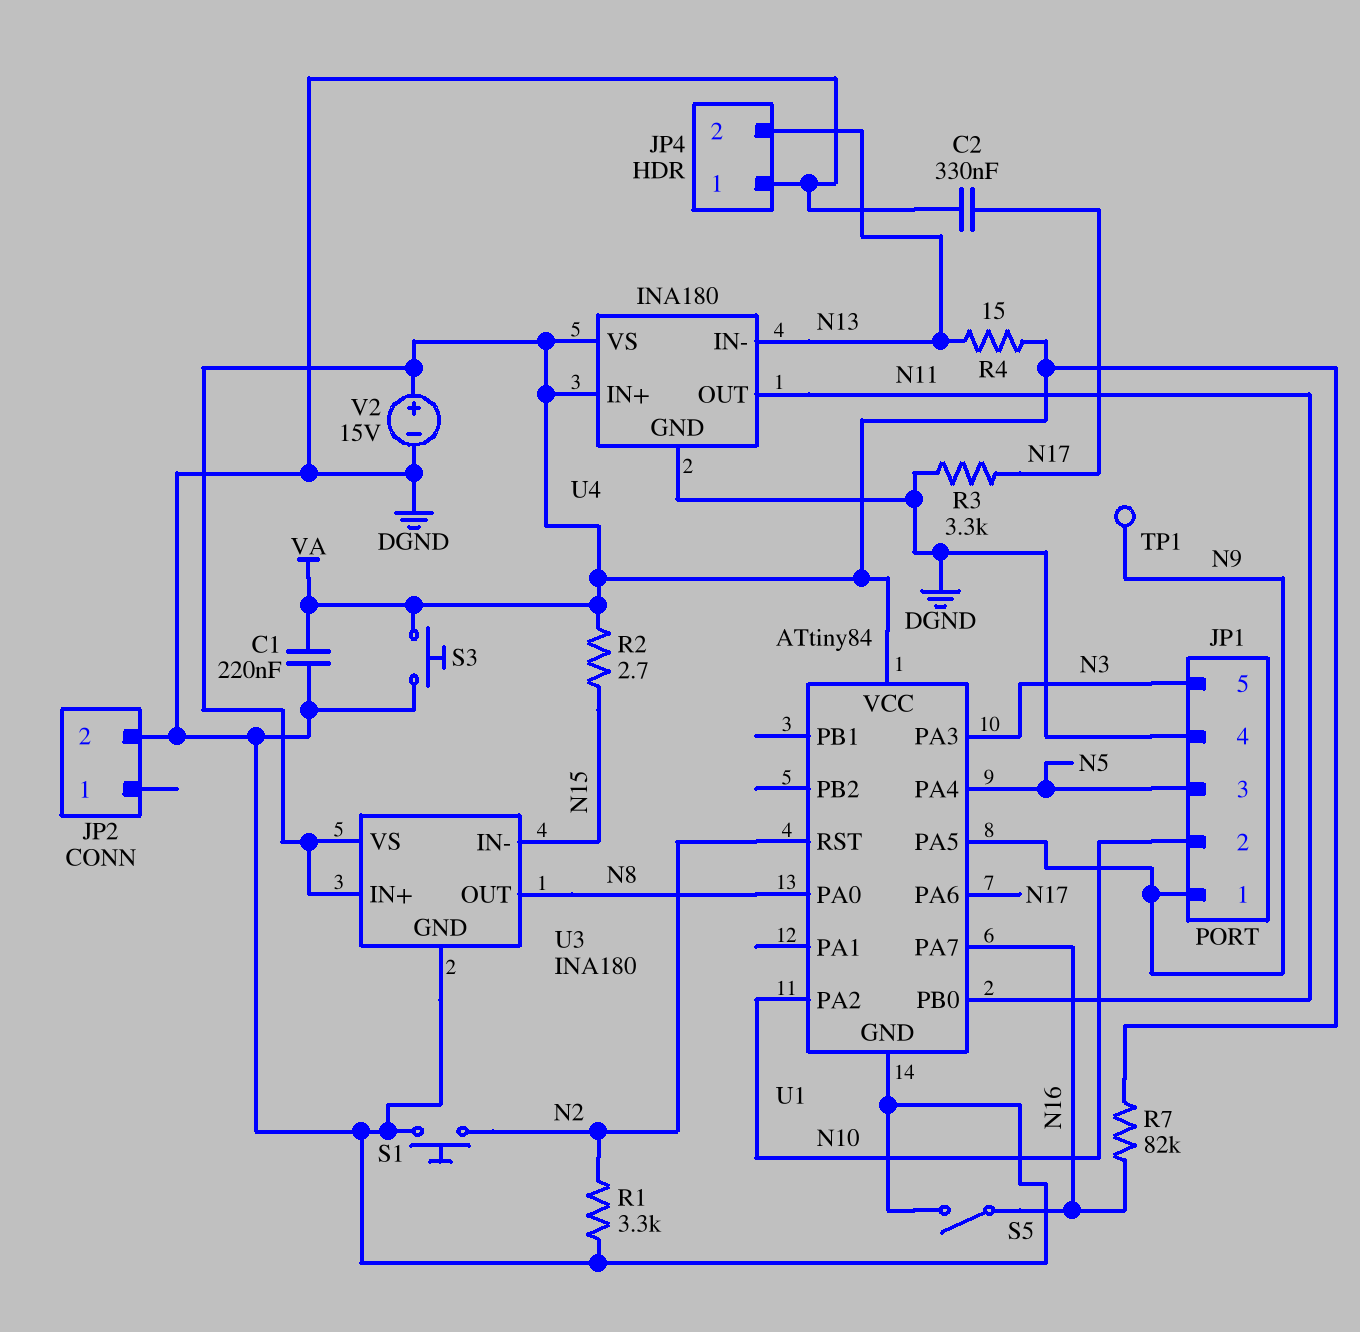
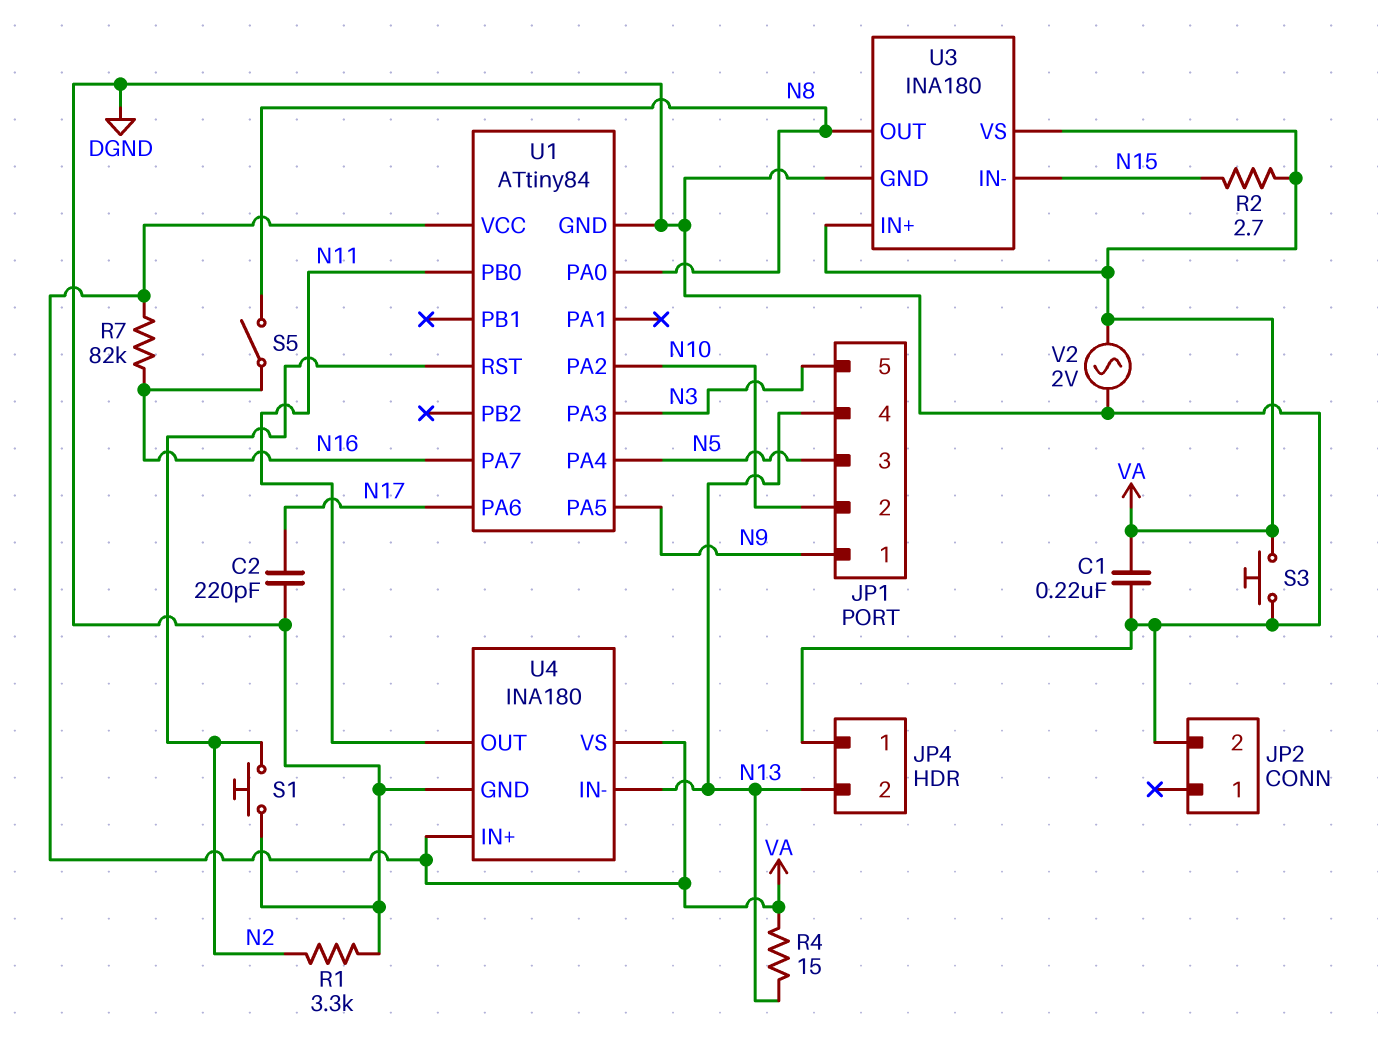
C2: 330nF (DGND, N17) -> 220pF (DGND, N17)
JP1 pin 4: DGND -> N13
R3: 3.3k (DGND, N17) -> none
S5: switch (DGND, N16) -> switch (N8, N16)
TP1: test point (N9) -> none
V2: 15V (plus VA, minus DGND) -> AC 2V (DGND, VA)

